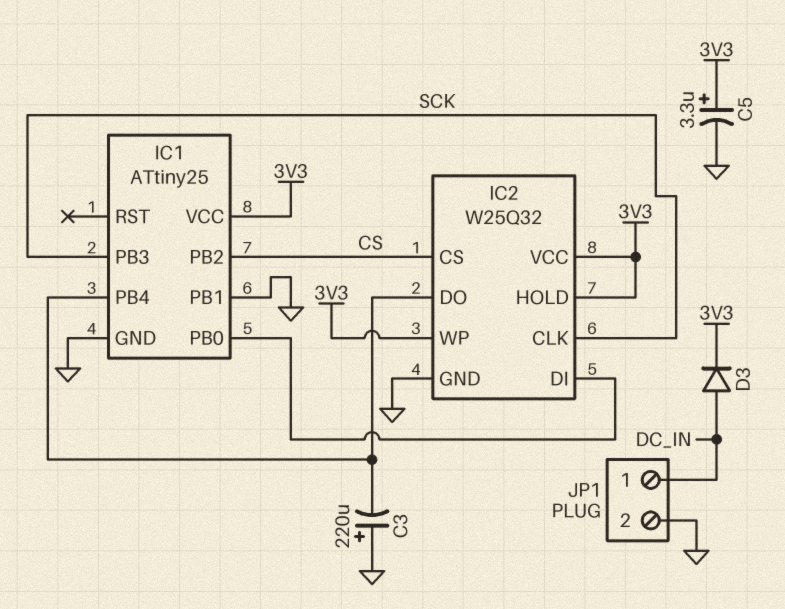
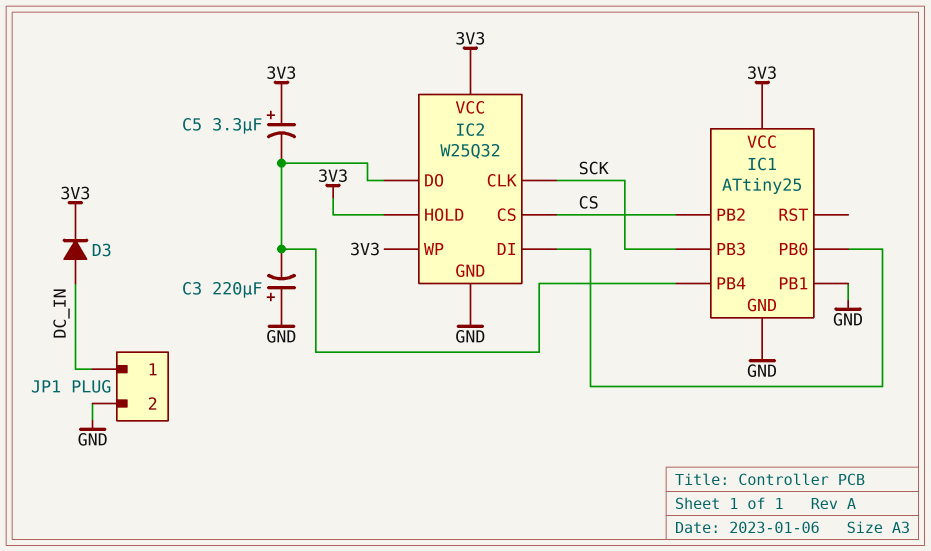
C5: 3.3uF (plus 3V3, minus GND) -> 3.3uF (plus 3V3, minus IC1/PB4)

